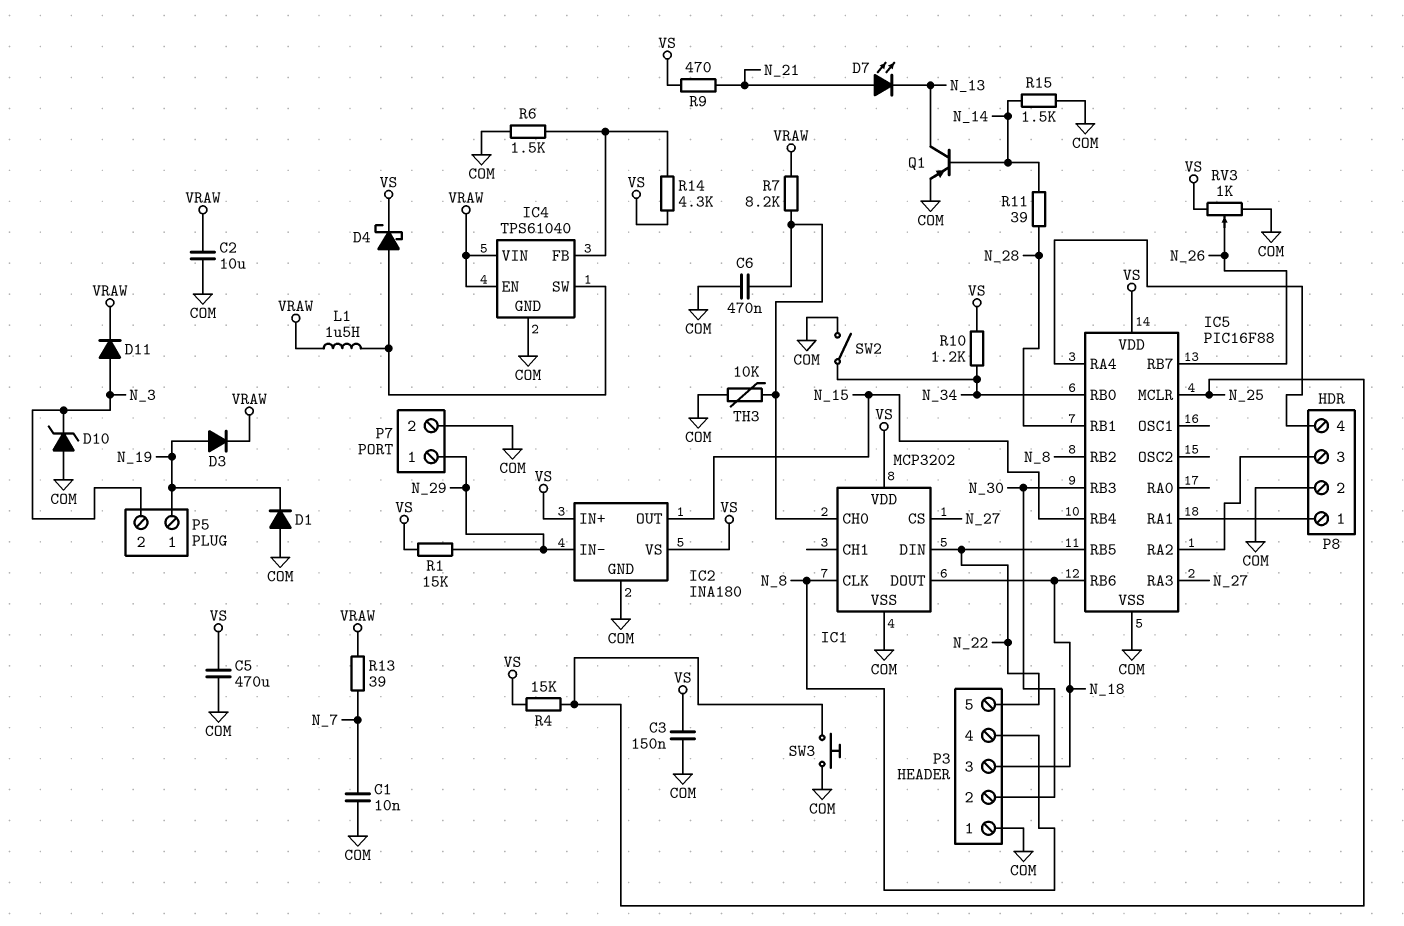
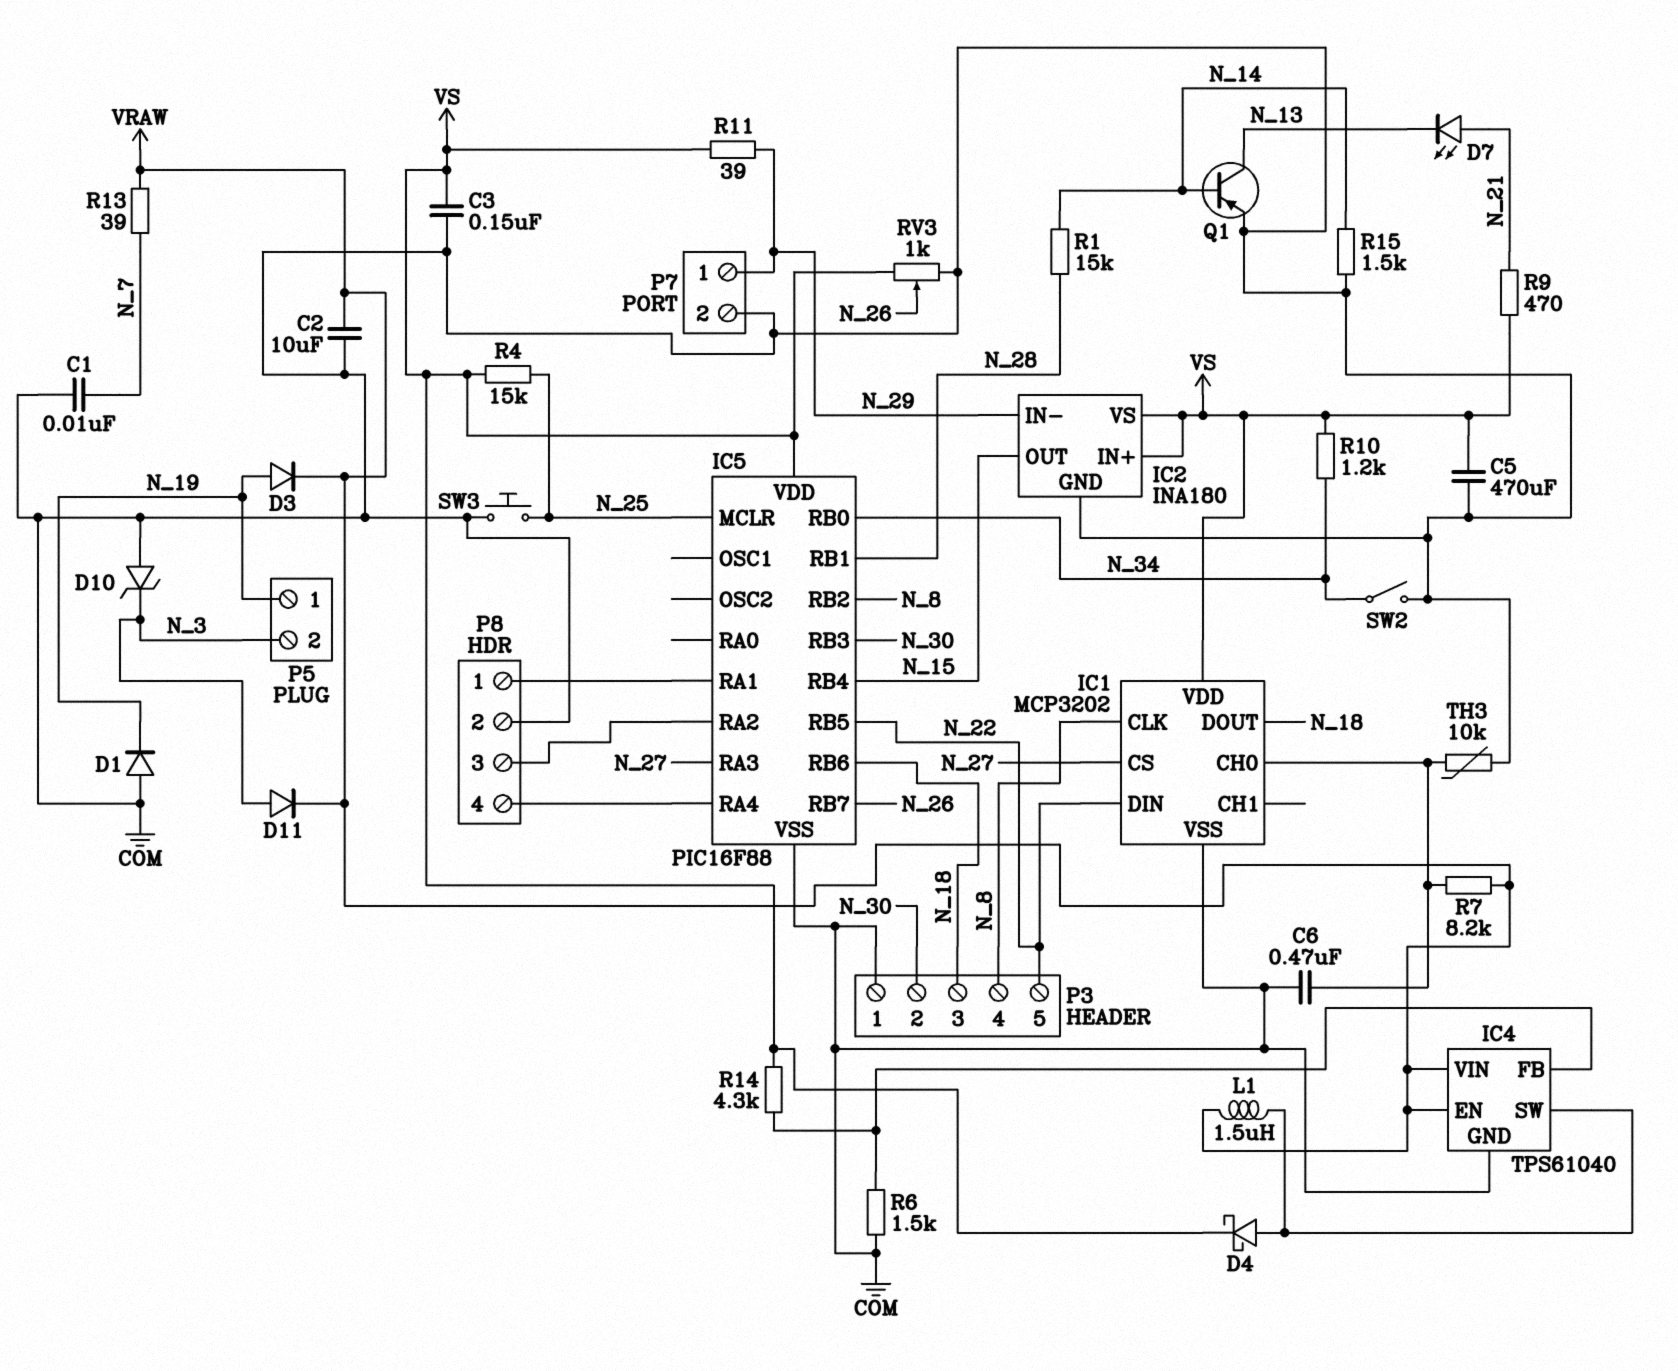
R1: 15k (N_29, VS) -> 15k (N_14, N_28)
R11: 39 (N_14, N_28) -> 39 (N_29, VS)

